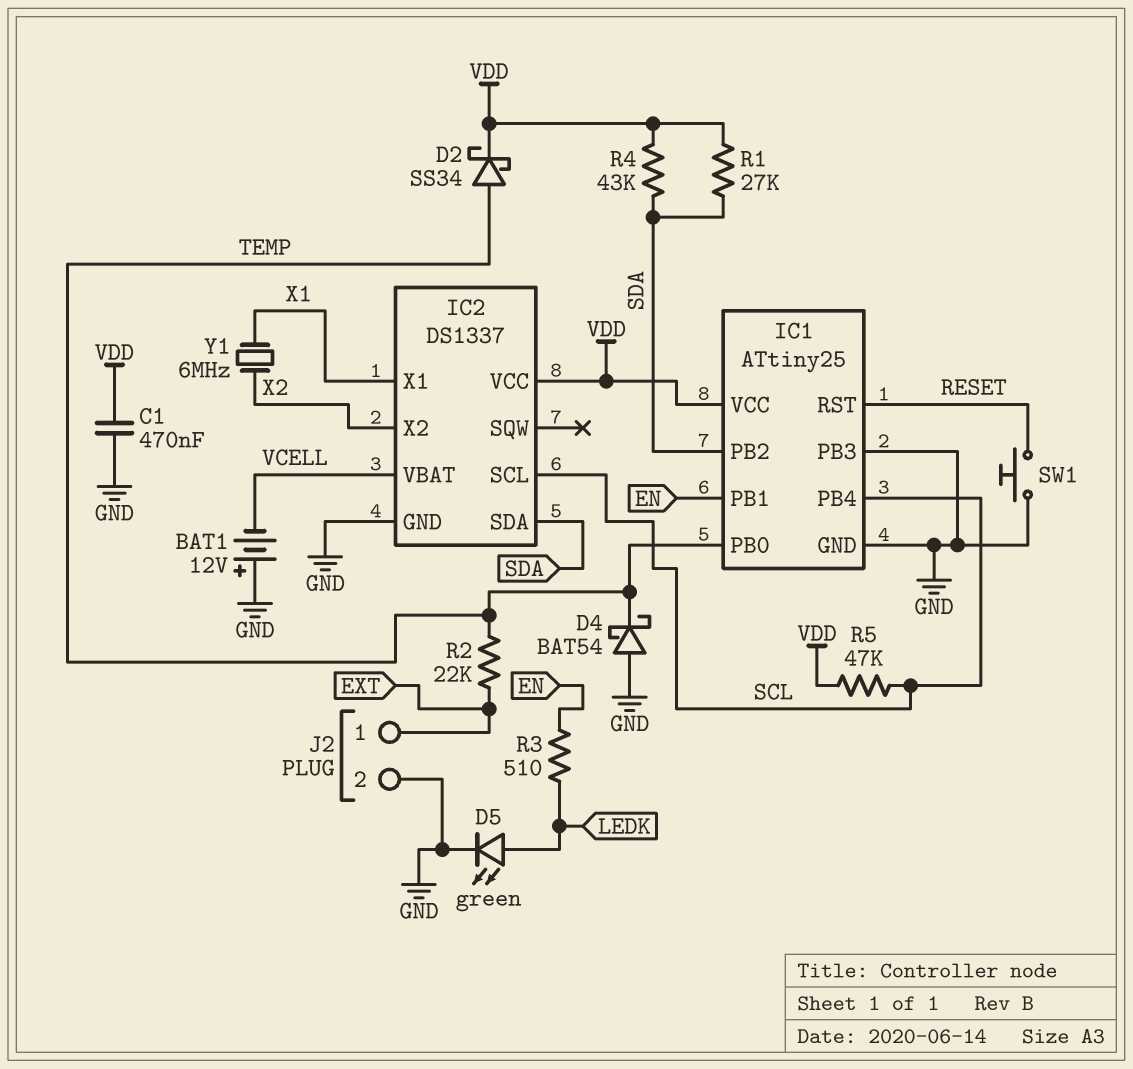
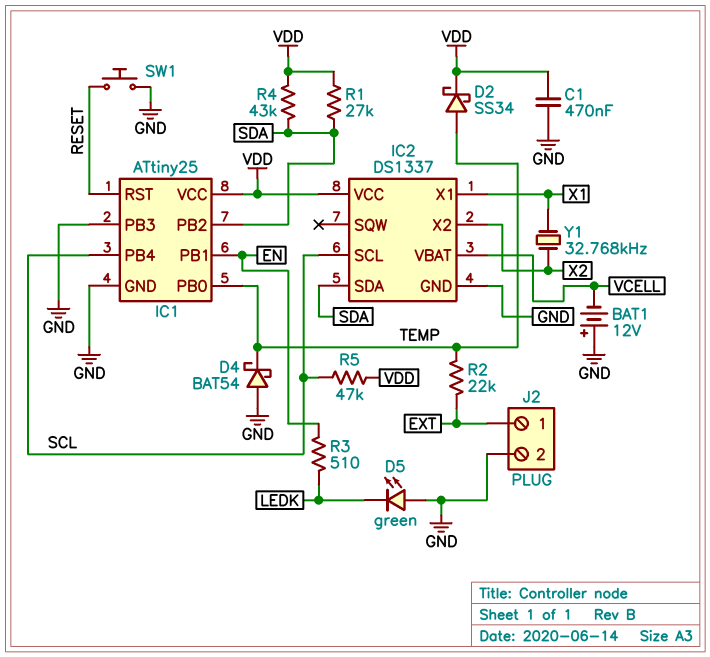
D5: LED green (A LEDK, K GND) -> LED green (A GND, K LEDK)
Y1: 6MHz (X1, X2) -> 32.768kHz (X1, X2)

